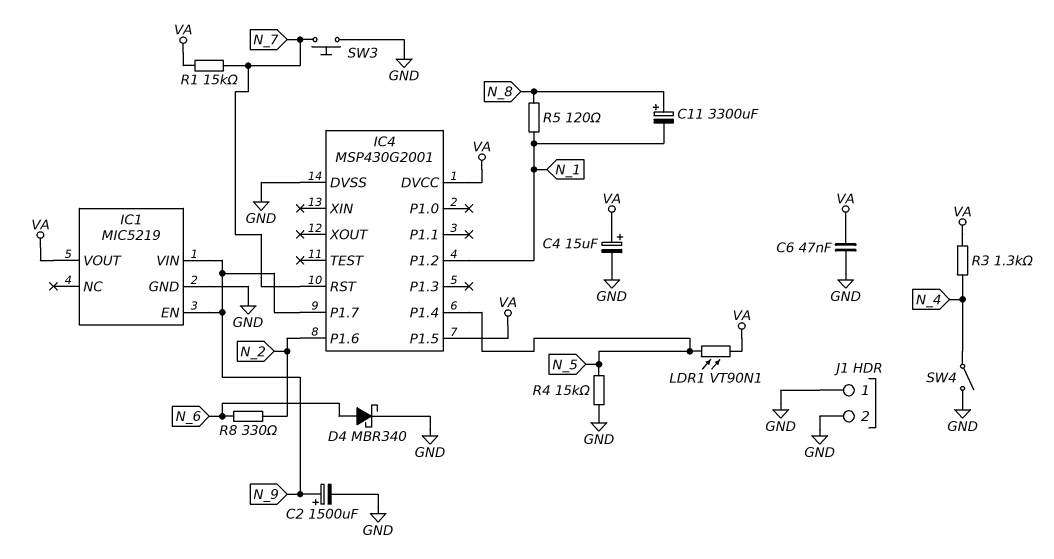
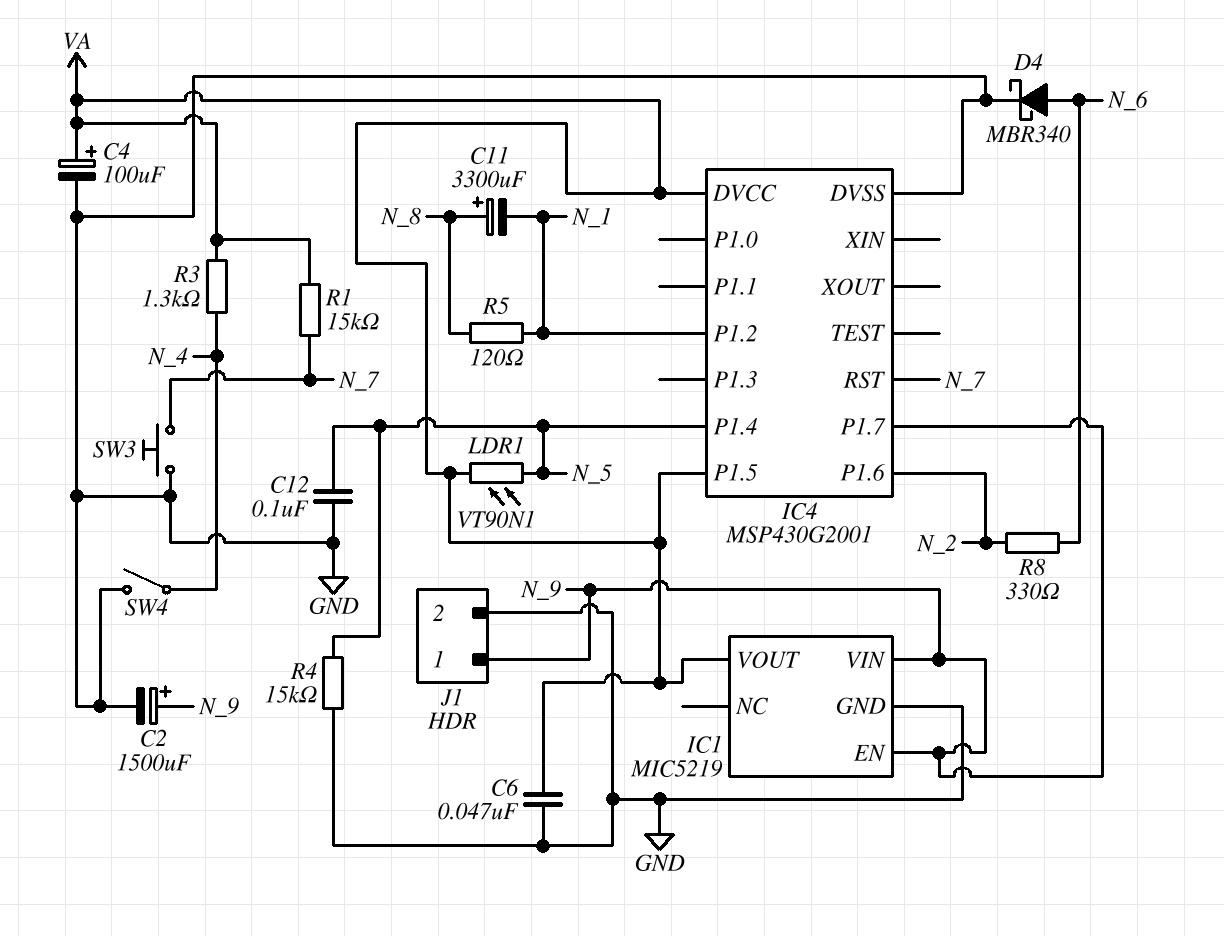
C4: 15uF (plus VA, minus GND) -> 100uF (plus VA, minus GND)
C12: none -> 100nF (GND, N_5)
J1 pin 1: GND -> N_9

